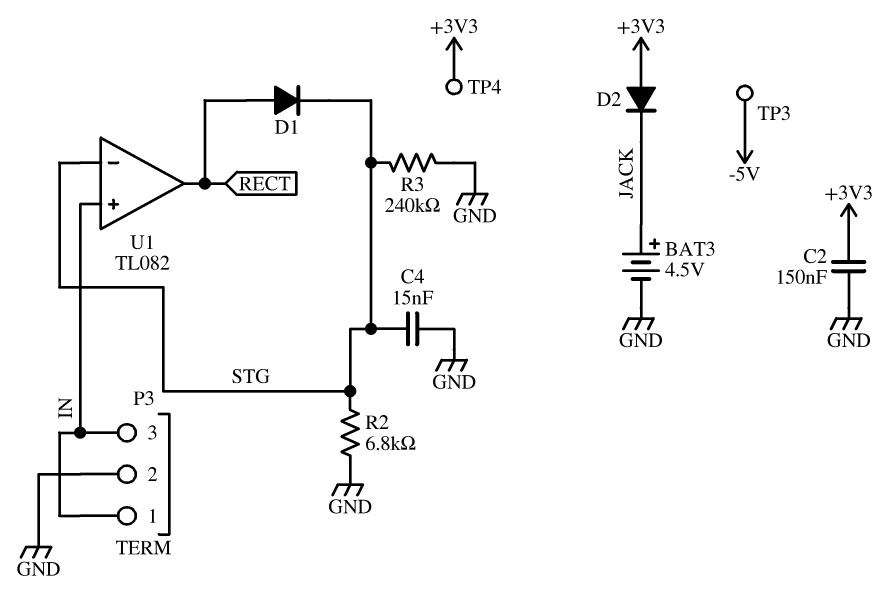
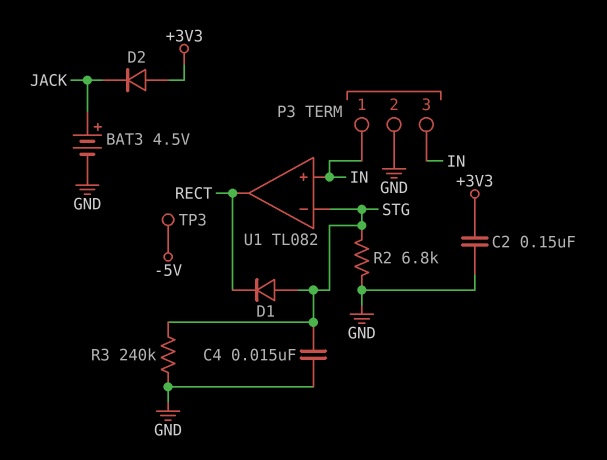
D1: diode (A RECT, K STG) -> diode (A STG, K RECT)
TP4: test point (+3V3) -> none

